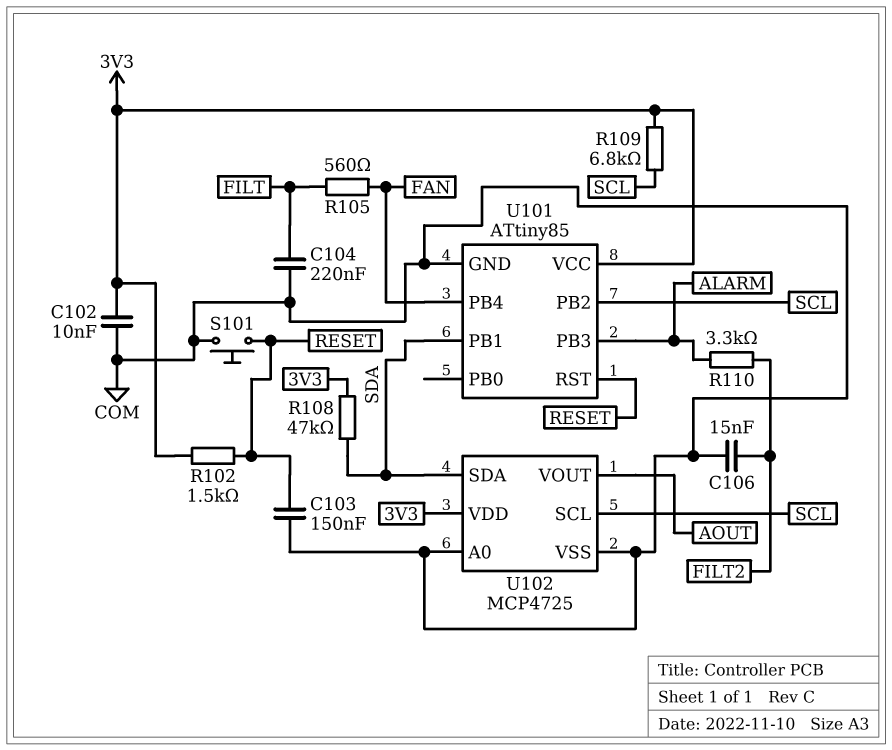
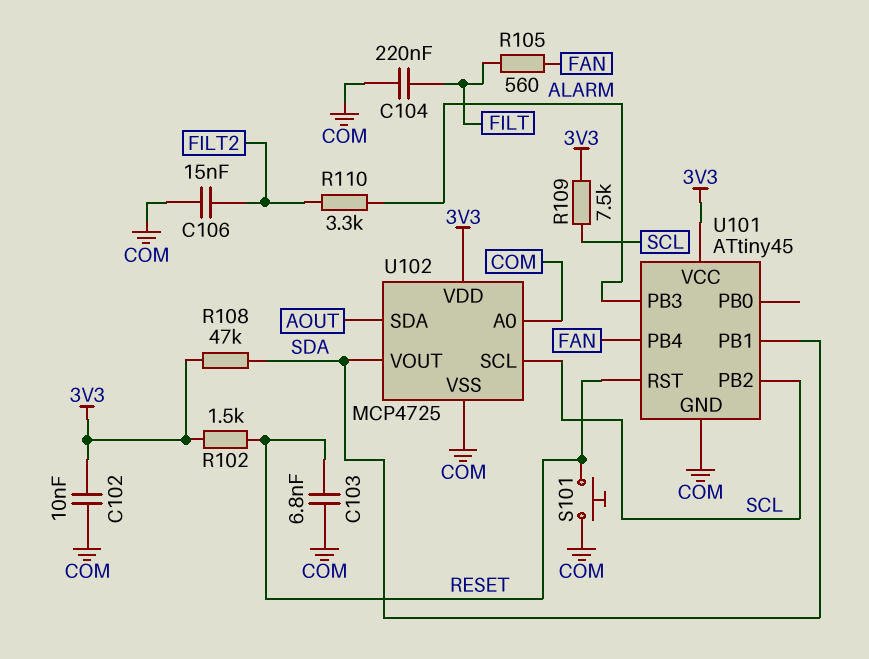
C103: 150nF (COM, RESET) -> 6.8nF (COM, RESET)
R109: 6.8k (3V3, SCL) -> 7.5k (3V3, SCL)
U101: ATtiny85 -> ATtiny45
U102 pin SDA: SDA -> AOUT
U102 pin VOUT: AOUT -> SDA

